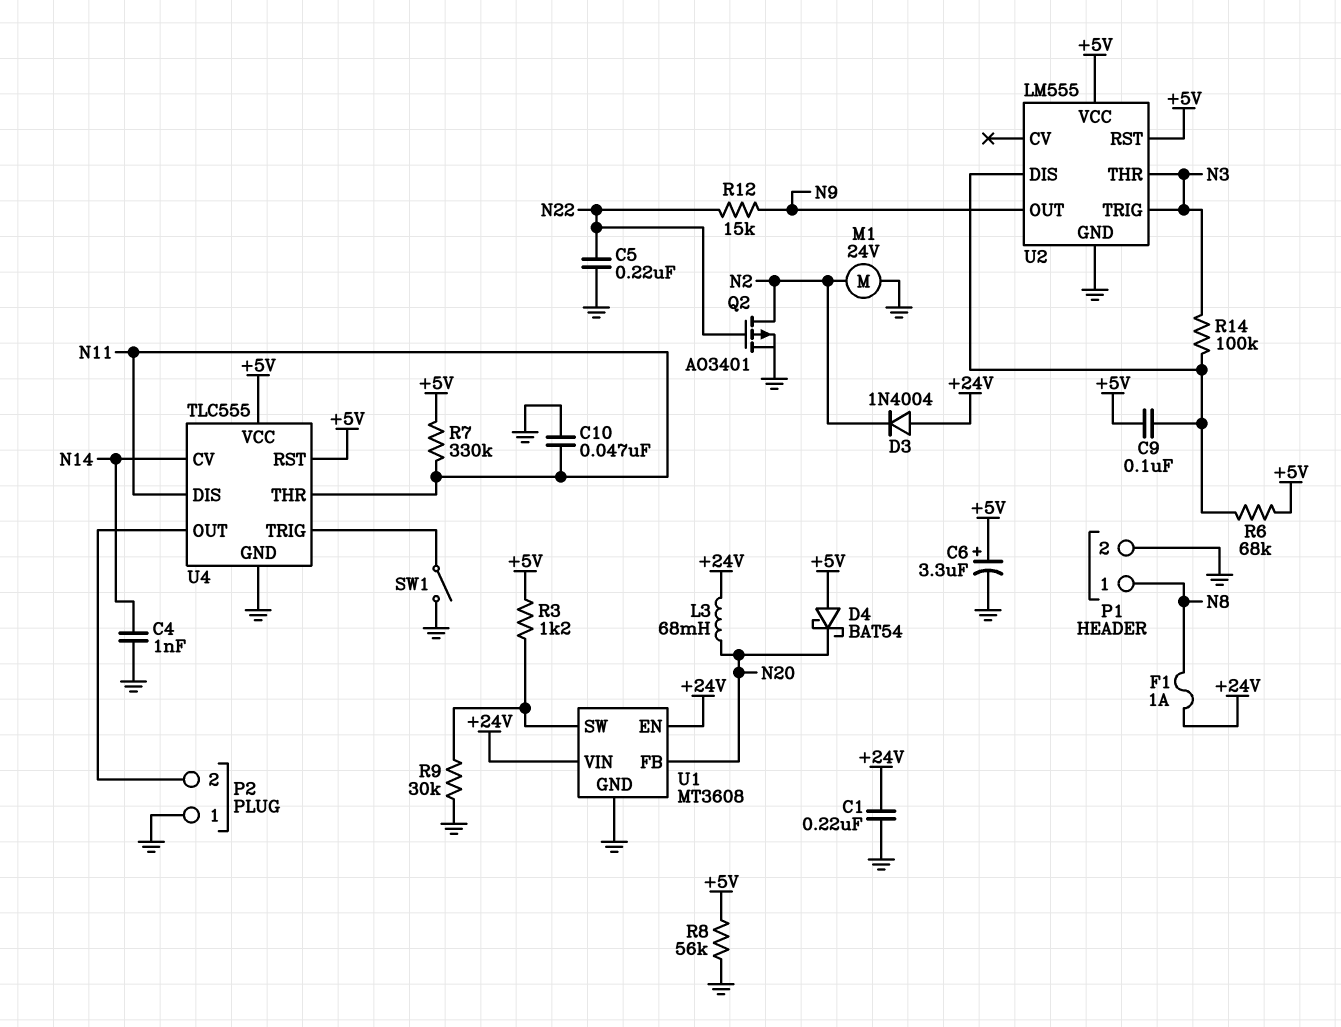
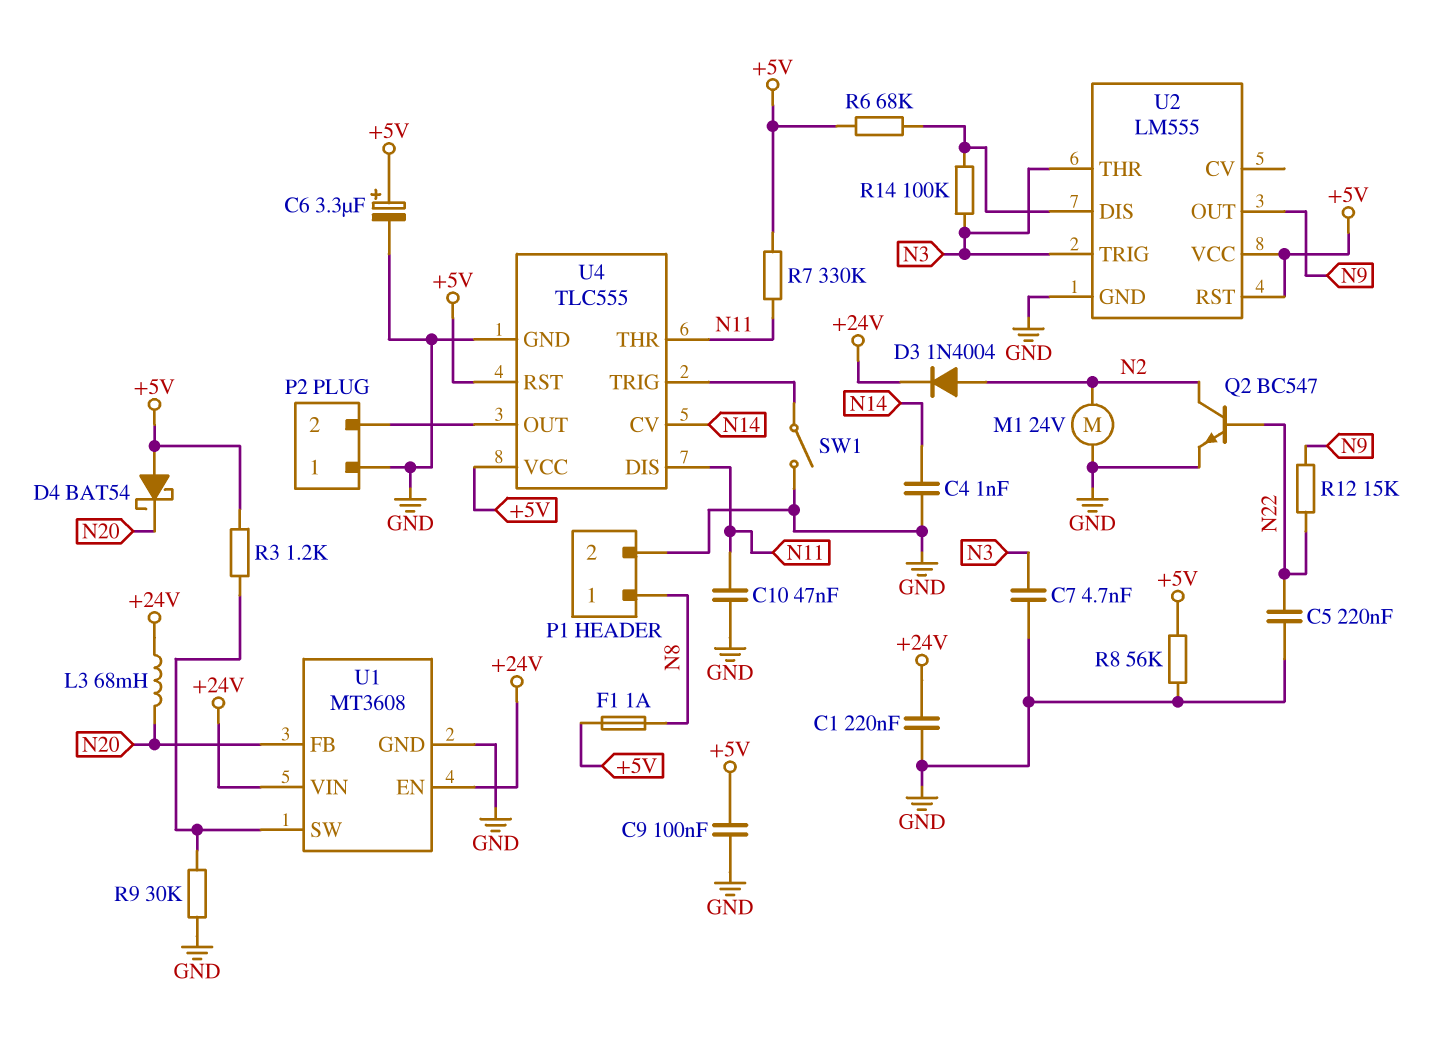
C7: none -> 4.7nF (GND, N3)
C9: 100nF (+5V, U2/DIS) -> 100nF (+5V, GND)
D3: diode 1N4004 (A +24V, K N2) -> diode 1N4004 (A N2, K +24V)
F1: 1A (+24V, N8) -> 1A (+5V, N8)
Q2: PMOS AO3401 (G N22, D N2, S GND) -> NPN BC547 (B N22, C N2, E GND)

